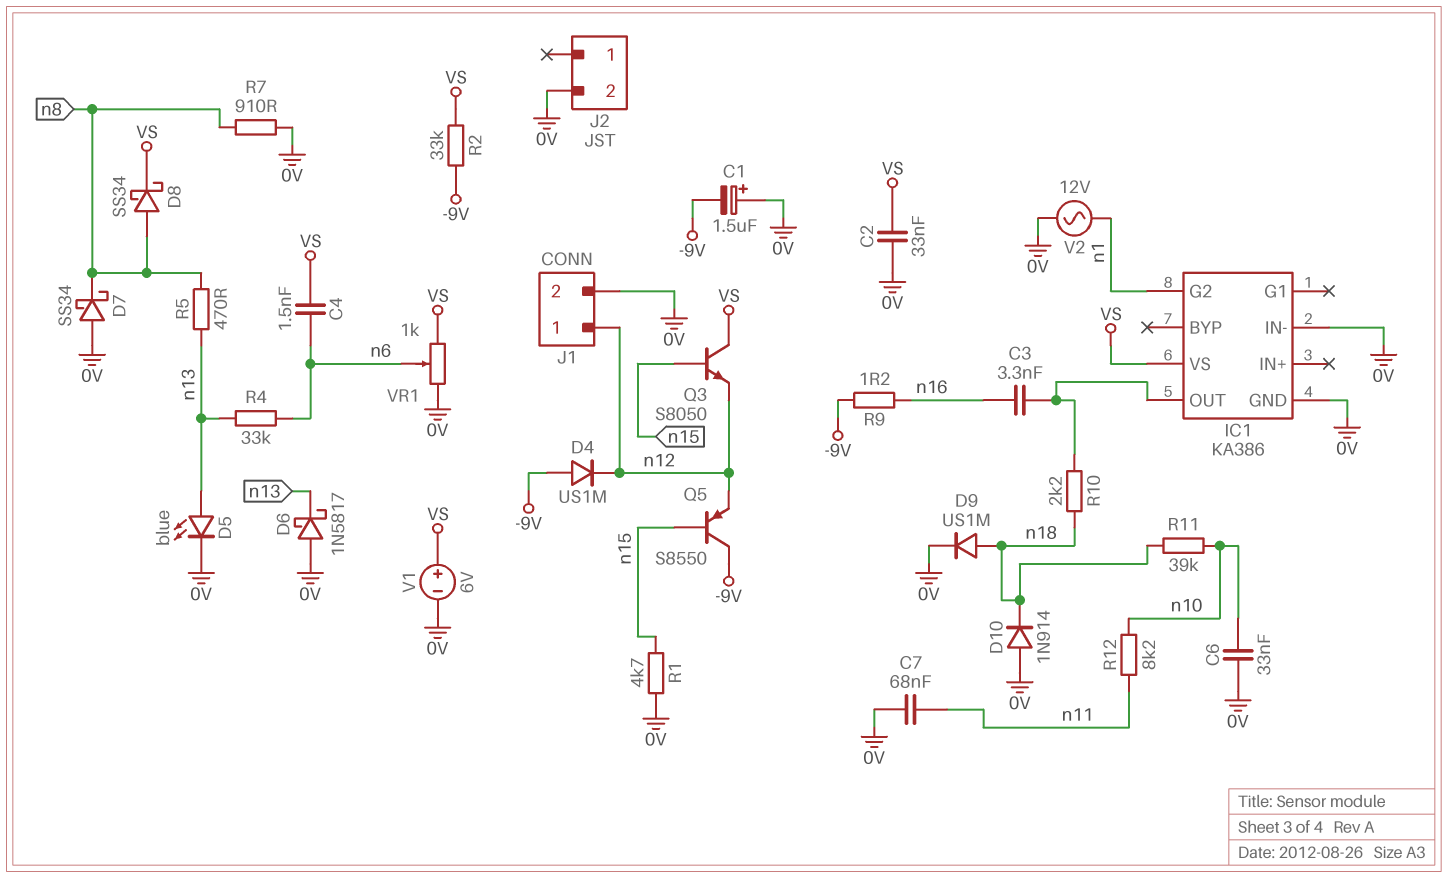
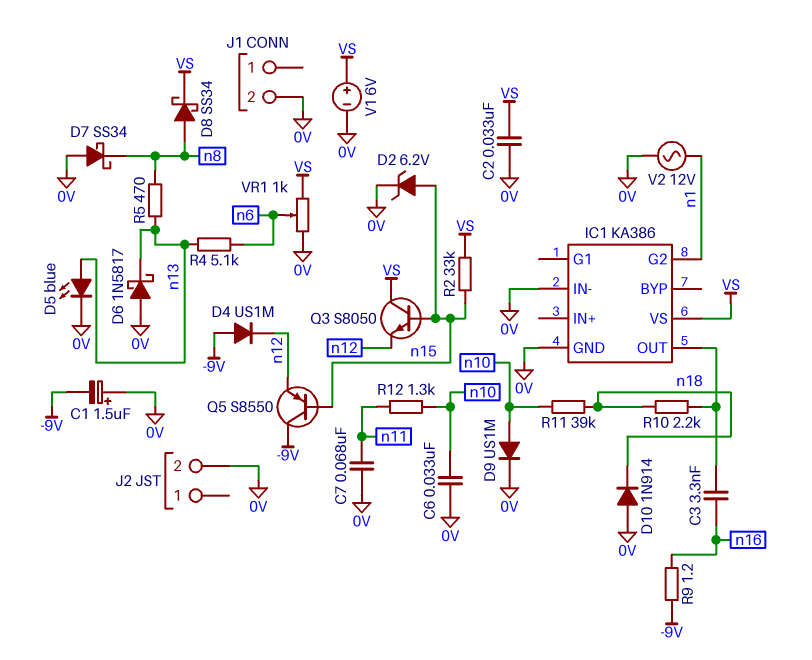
C4: 1.5nF (VS, n6) -> none
D2: none -> zener 6.2V (A n15, K 0V)
D9: diode US1M (A n18, K 0V) -> diode US1M (A n10, K 0V)
J1 pin 1: n12 -> none
R1: 4.7k (0V, n15) -> none
R2: 33k (-9V, VS) -> 33k (VS, n15)
R4: 33k (n6, n13) -> 5.1k (n6, n13)
R7: 910 (0V, n8) -> none
R12: 8.2k (n10, n11) -> 1.3k (n10, n11)

